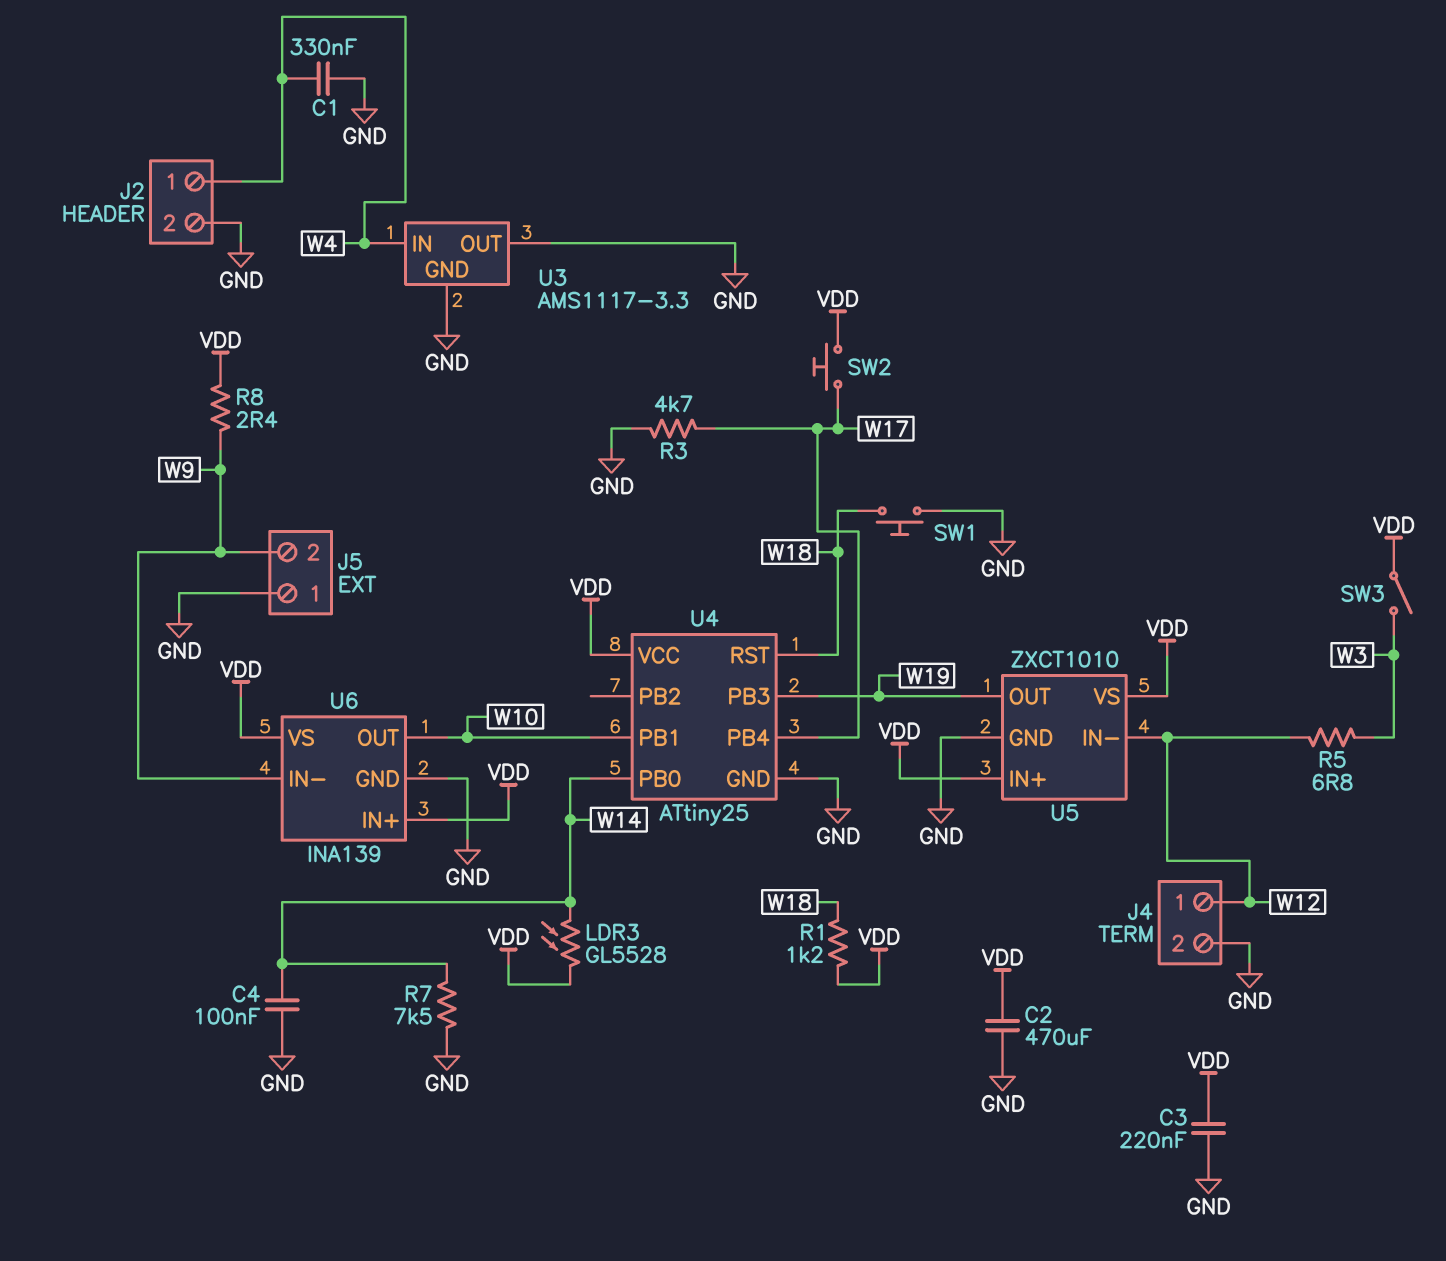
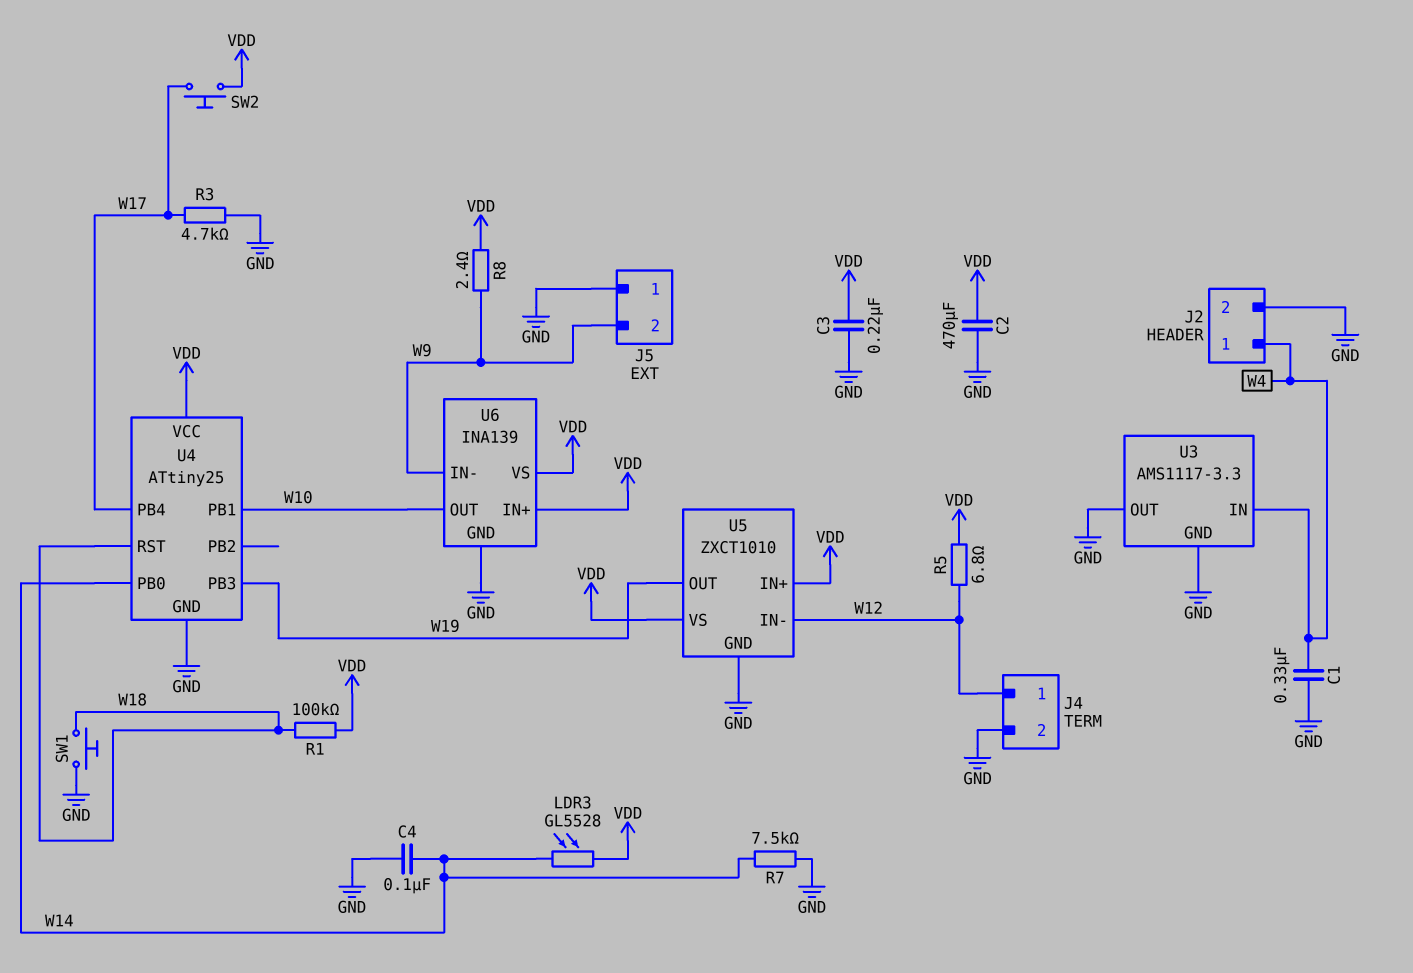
R1: 1.2k (VDD, W18) -> 100k (VDD, W18)
R5: 6.8 (W3, W12) -> 6.8 (VDD, W12)
SW3: switch (VDD, W3) -> none

